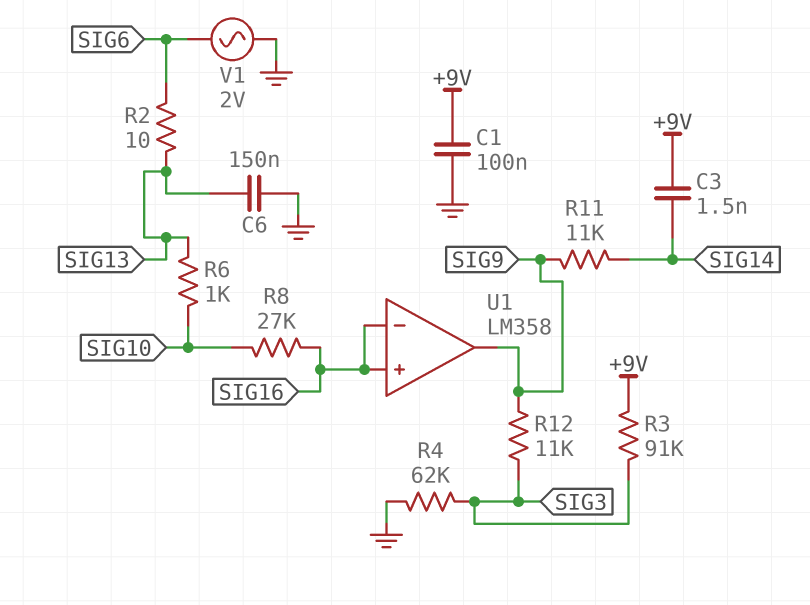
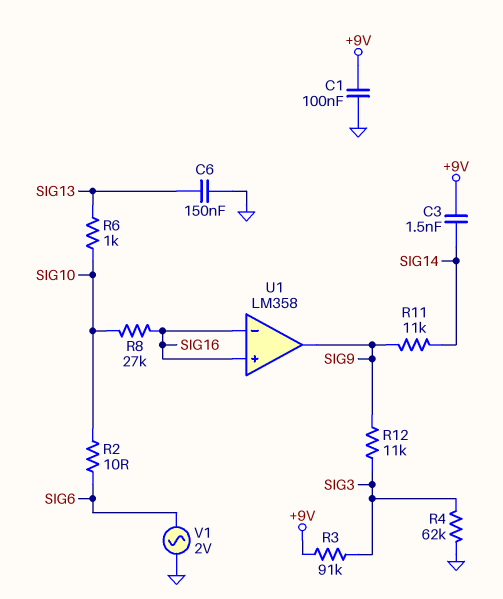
R2: 10 (SIG6, SIG13) -> 10 (SIG6, SIG10)

